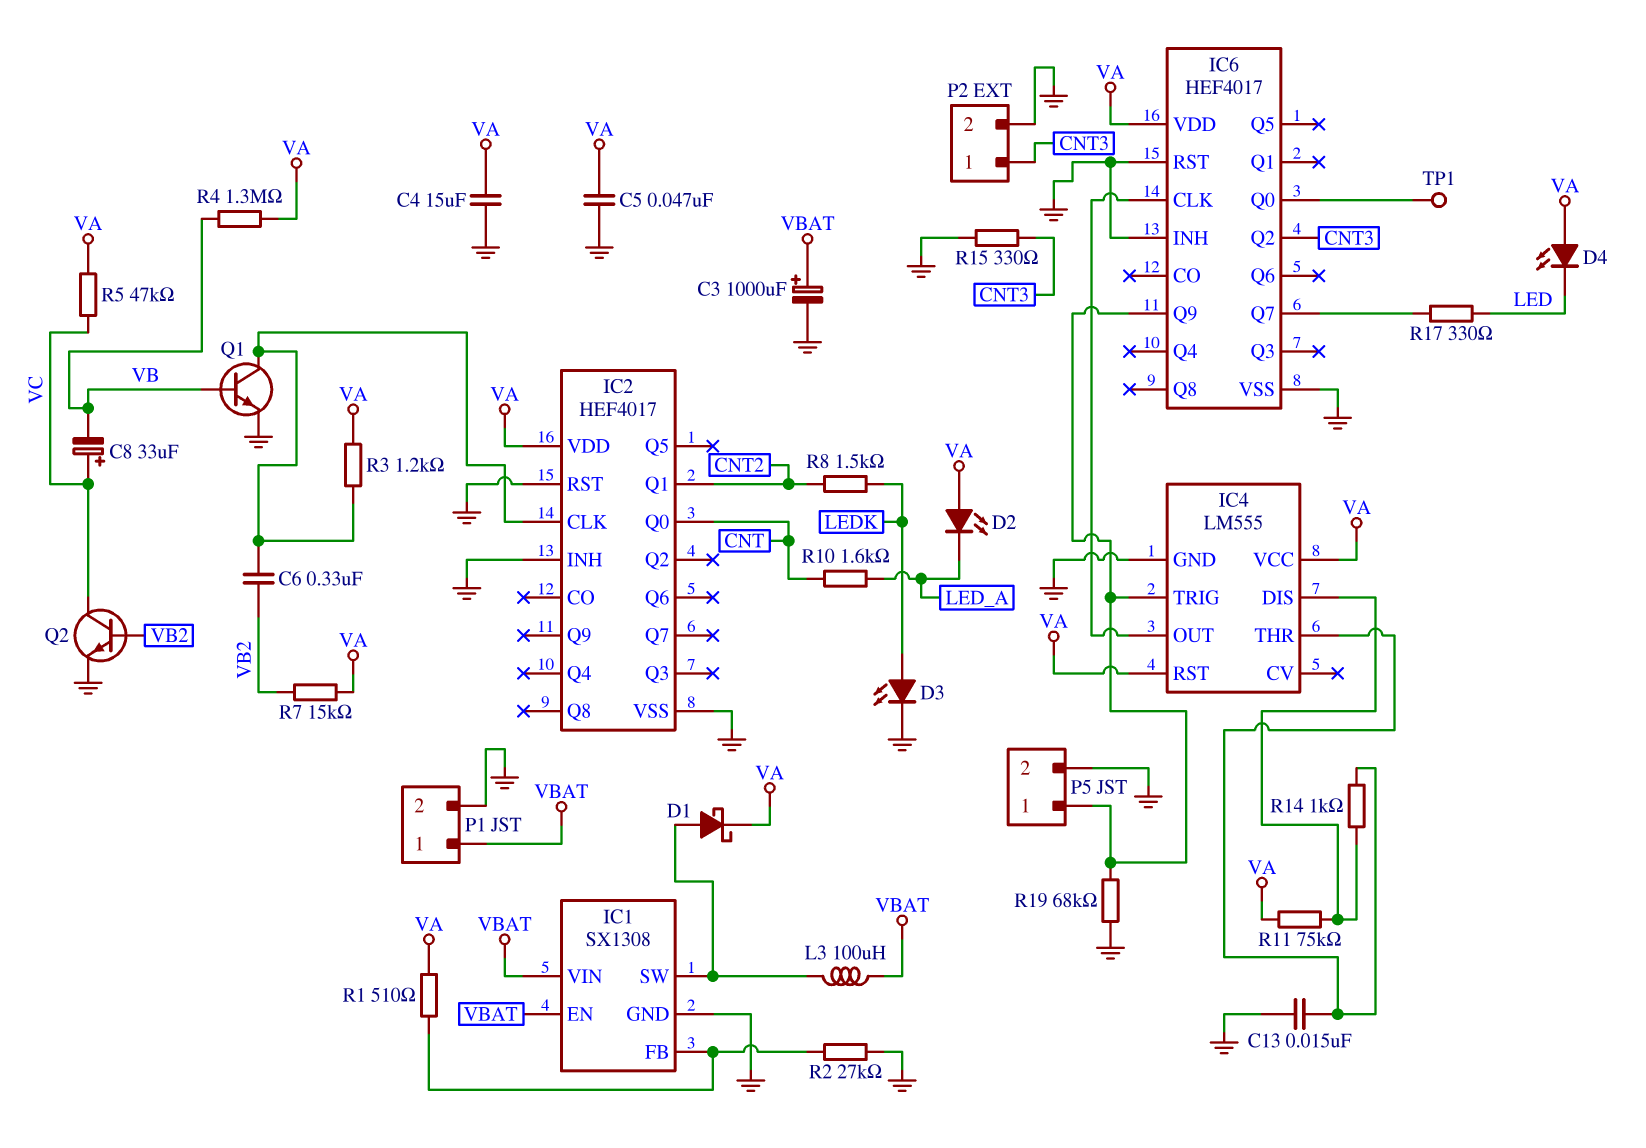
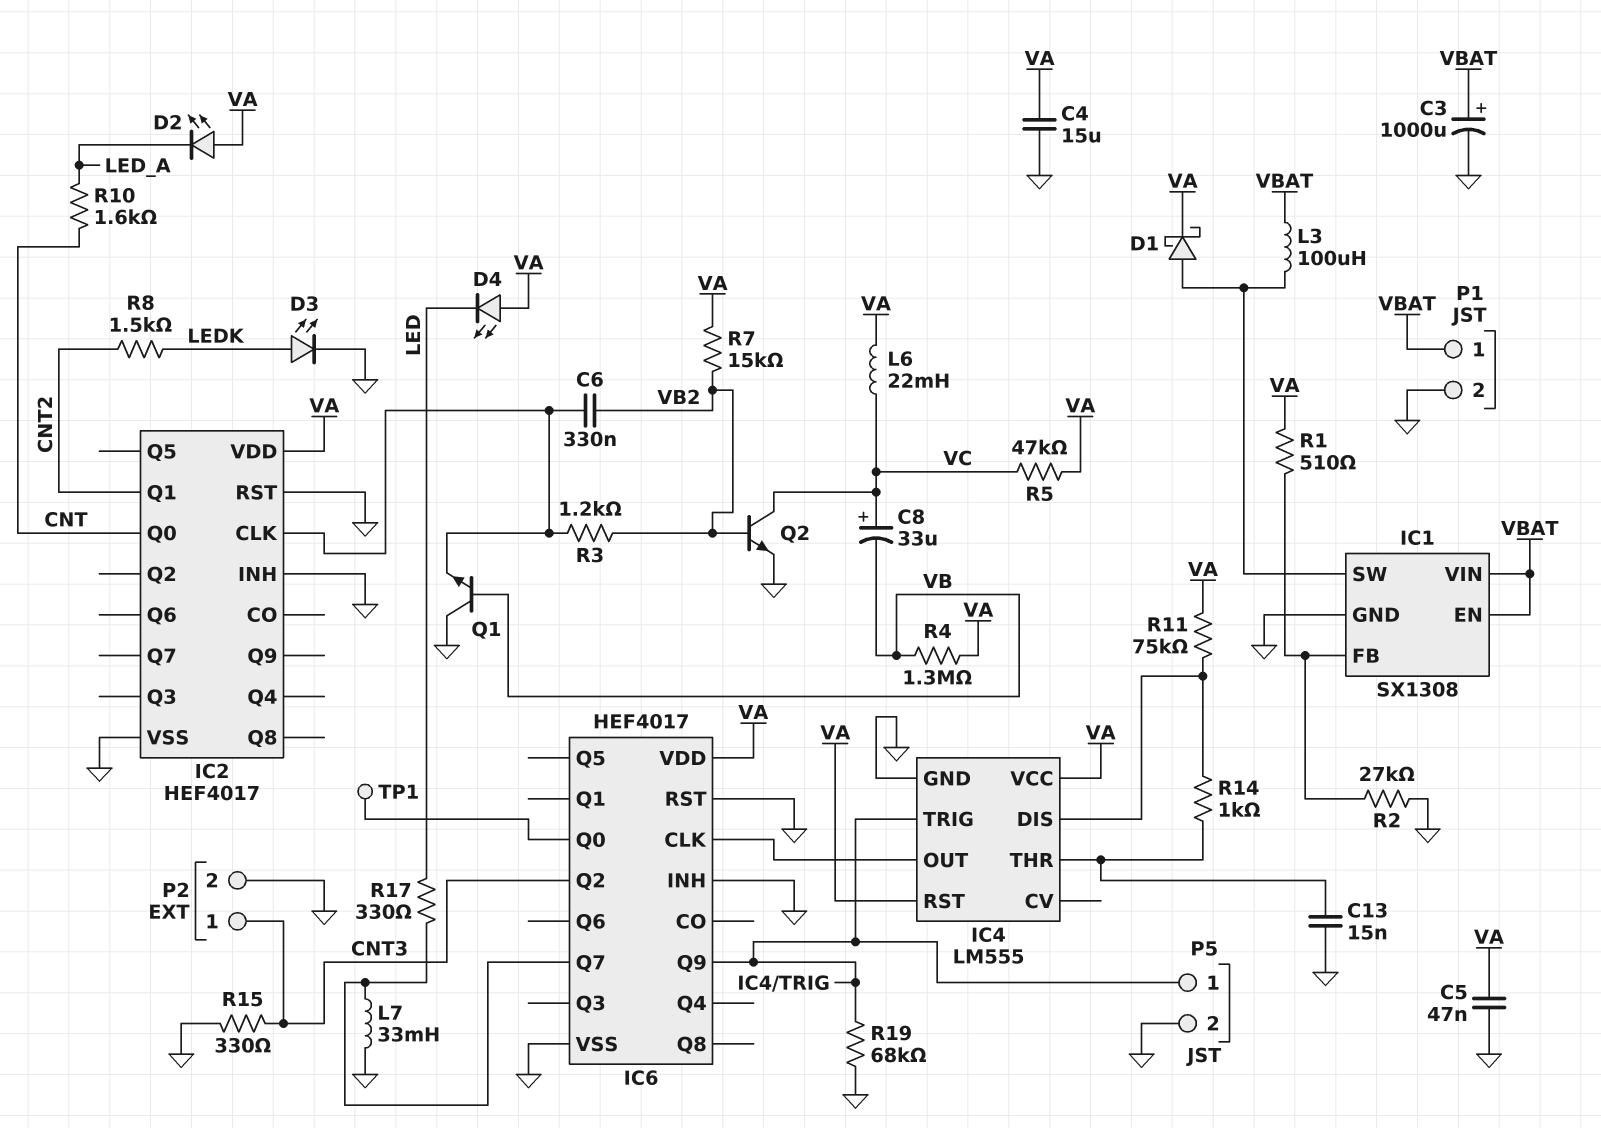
L6: none -> 22mH (VA, VC)
L7: none -> 33mH (GND, IC6/Q7)
Q1: NPN (B VB, C IC2/CLK, E GND) -> NPN (B VB, C GND, E IC2/CLK)
R3: 1.2k (IC2/CLK, VA) -> 1.2k (IC2/CLK, VB2)

